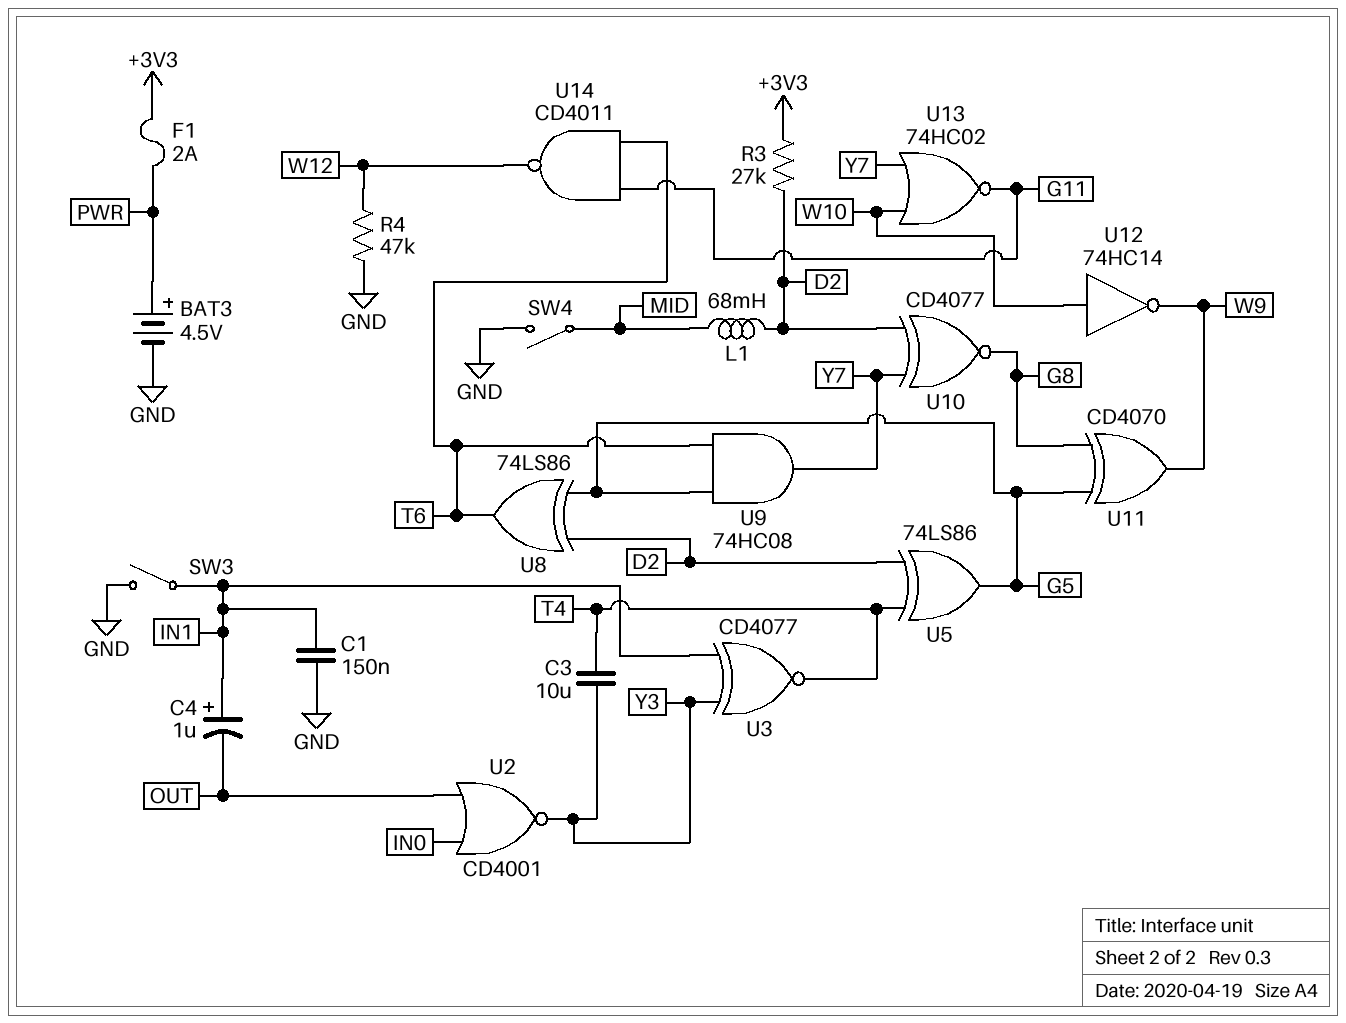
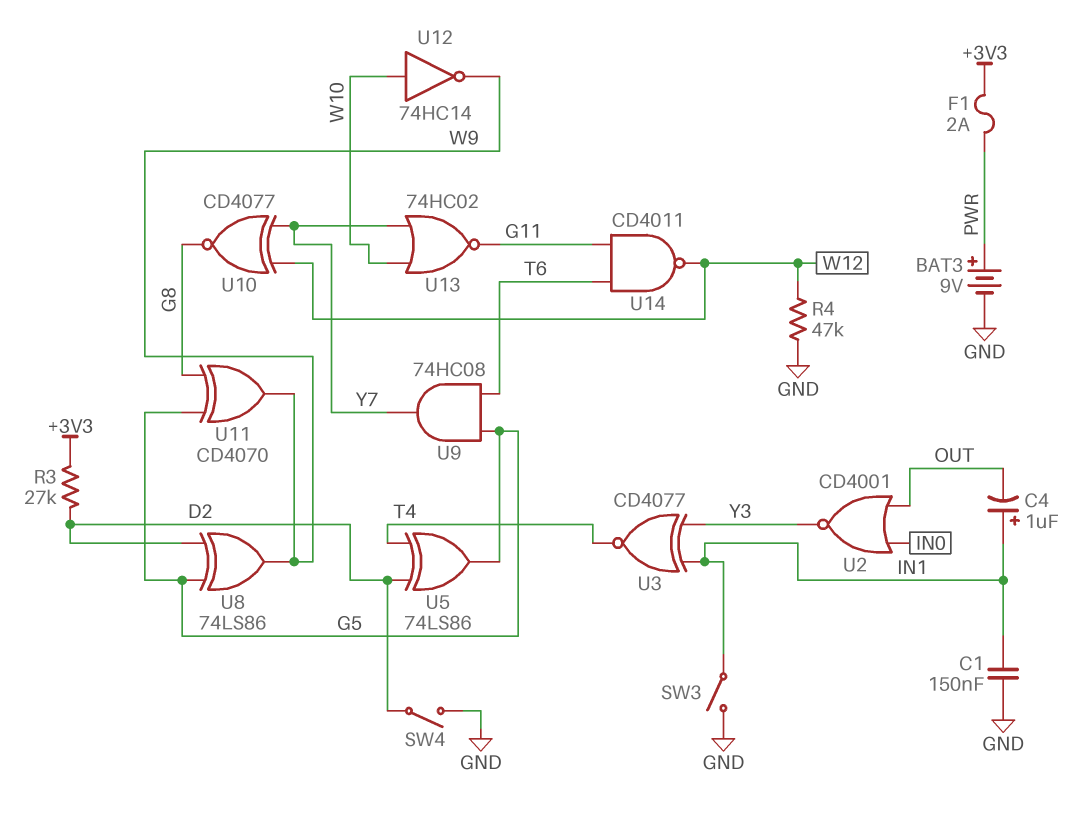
BAT3: 4.5V (plus PWR, minus GND) -> 9V (plus PWR, minus GND)
C3: 10uF (T4, Y3) -> none
L1: 68mH (D2, MID) -> none
SW4: switch (GND, MID) -> switch (D2, GND)
U8: XOR 74LS86 (in D2, in G5, out T6) -> XOR 74LS86 (in D2, in G5, out W9)
U10: XNOR CD4077 (in D2, in Y7, out G8) -> XNOR CD4077 (in W12, in Y7, out G8)

